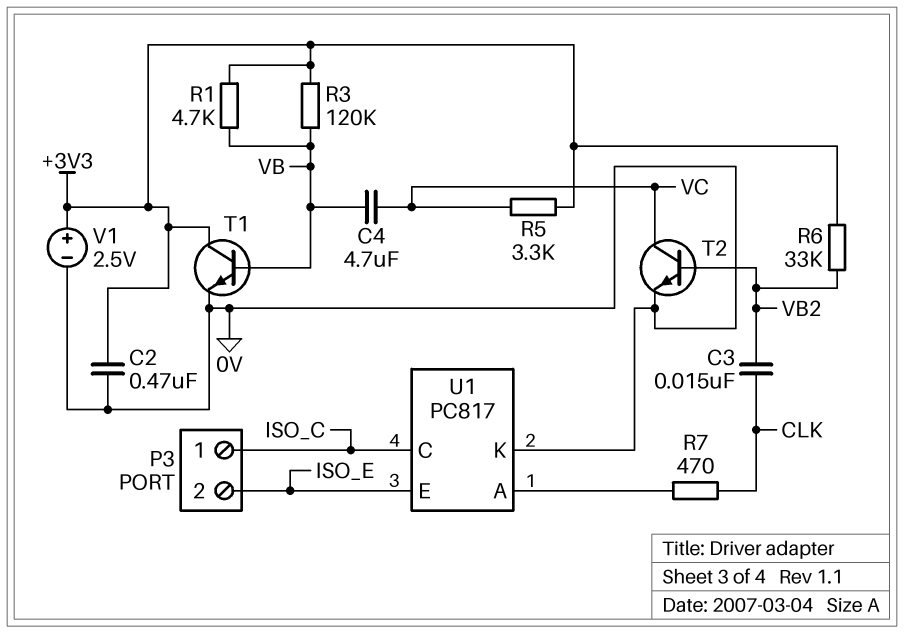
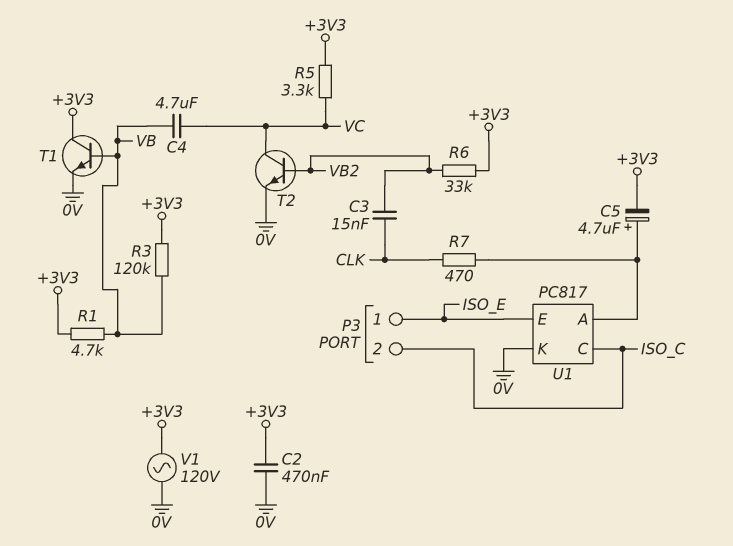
C5: none -> 4.7uF (plus U1/A, minus +3V3)
P3 pin 1: ISO_C -> ISO_E
P3 pin 2: ISO_E -> ISO_C
V1: 2.5V (plus +3V3, minus 0V) -> AC 120V (+3V3, 0V)

